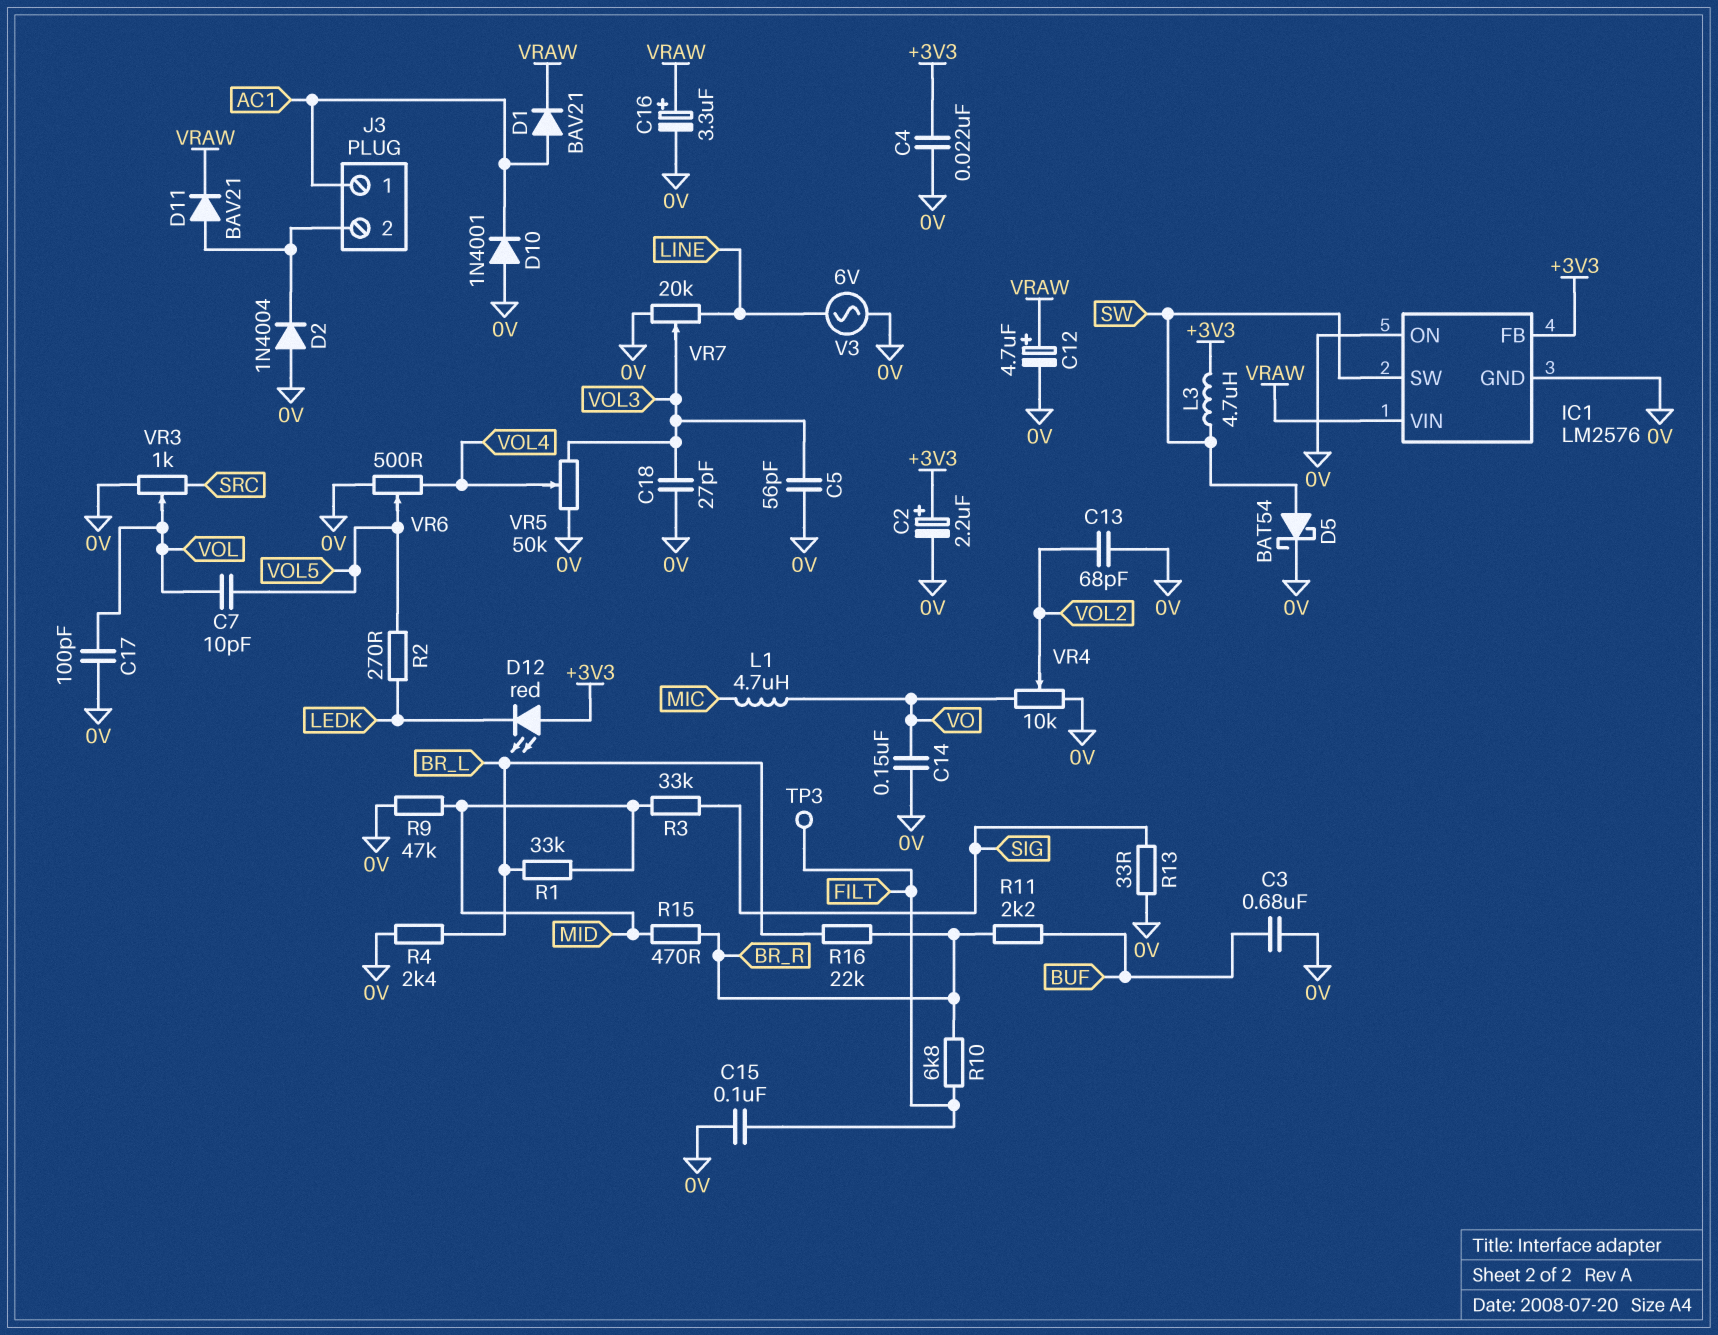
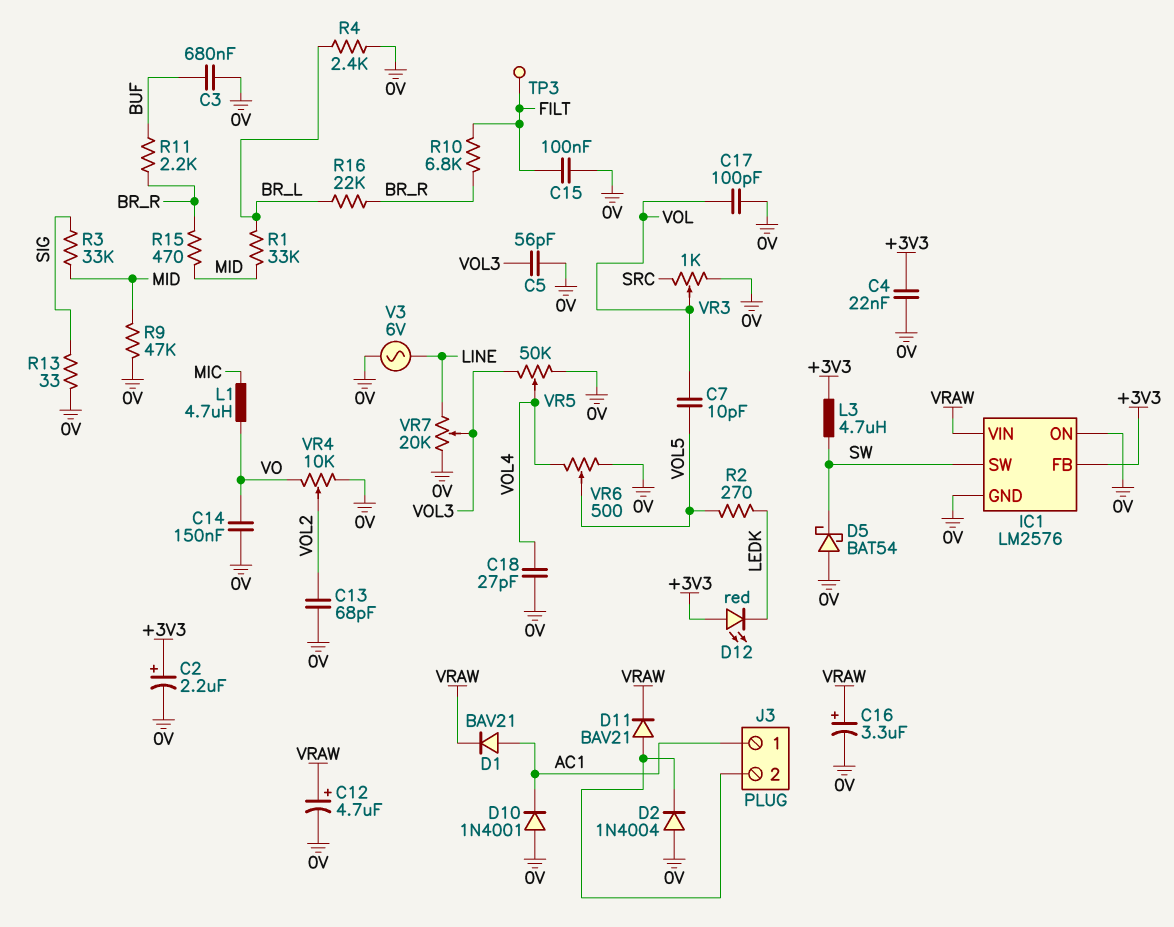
C18: 27pF (0V, VOL3) -> 27pF (0V, VOL4)
D5: schottky BAT54 (A SW, K 0V) -> schottky BAT54 (A 0V, K SW)

